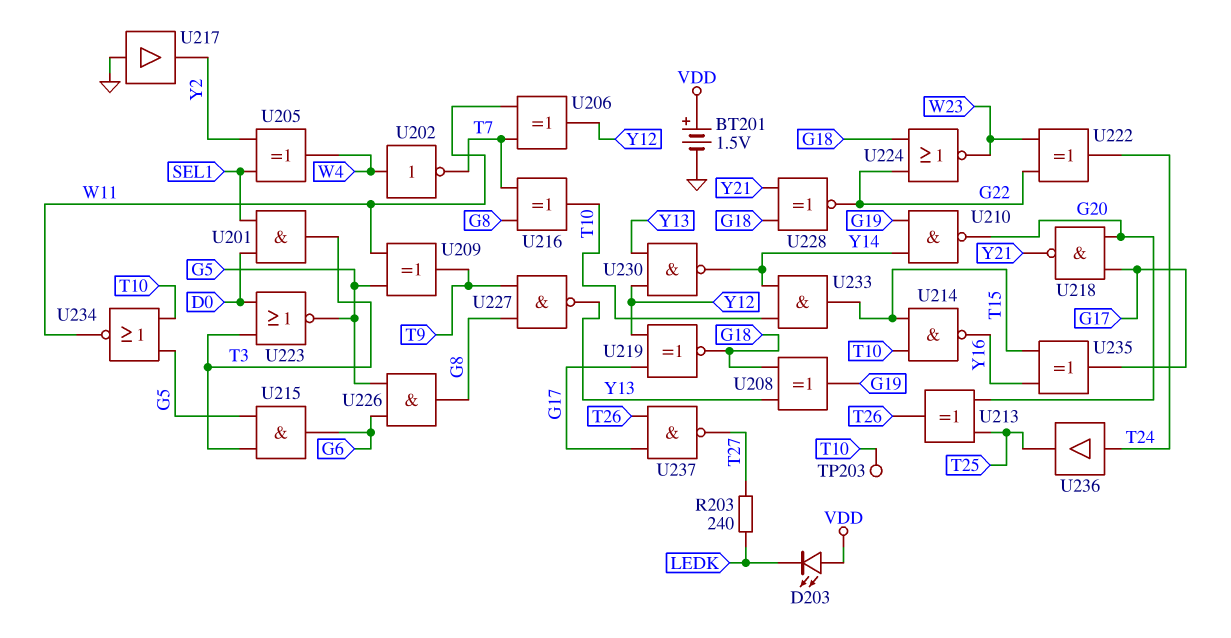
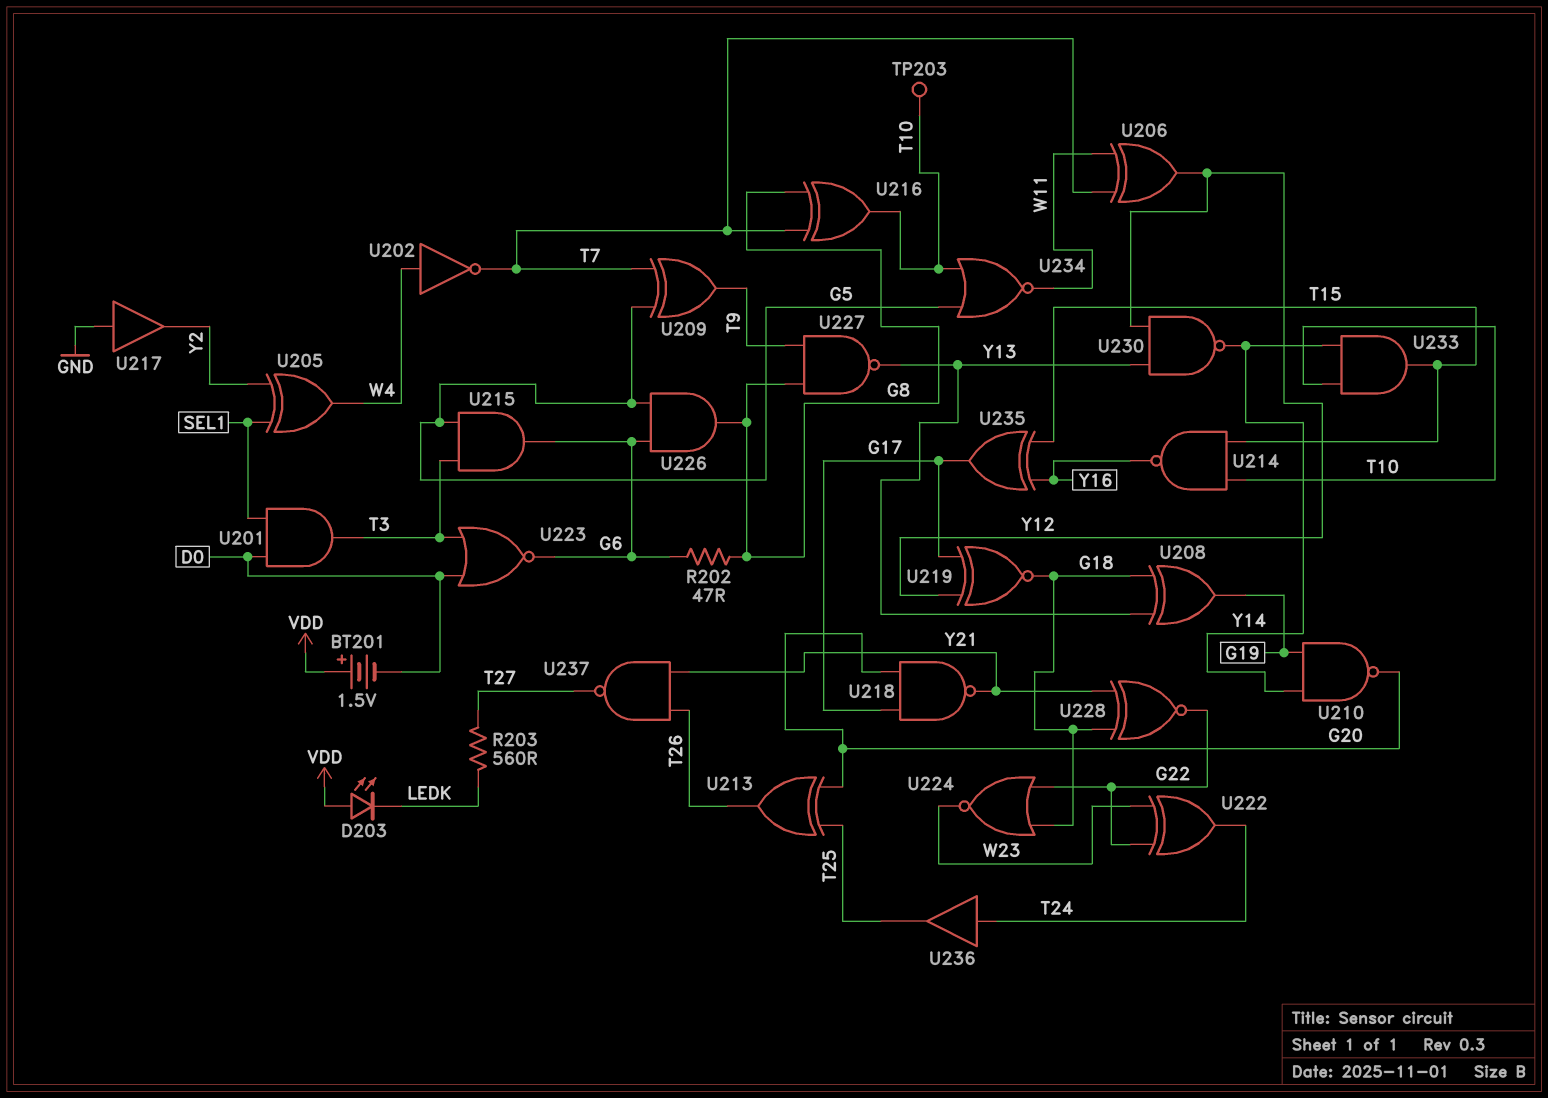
BT201: 1.5V (plus VDD, minus GND) -> 1.5V (plus VDD, minus D0)
R202: none -> 47 (G6, G8)
R203: 240 (LEDK, T27) -> 560 (LEDK, T27)
U209: XOR (in G5, in W11, out T9) -> XOR (in G5, in T7, out T9)
U223: NOR (in D0, in T3, out G5) -> NOR (in D0, in T3, out G6)
U237: NAND (in G17, in T26, out T27) -> NAND (in T26, in Y21, out T27)

